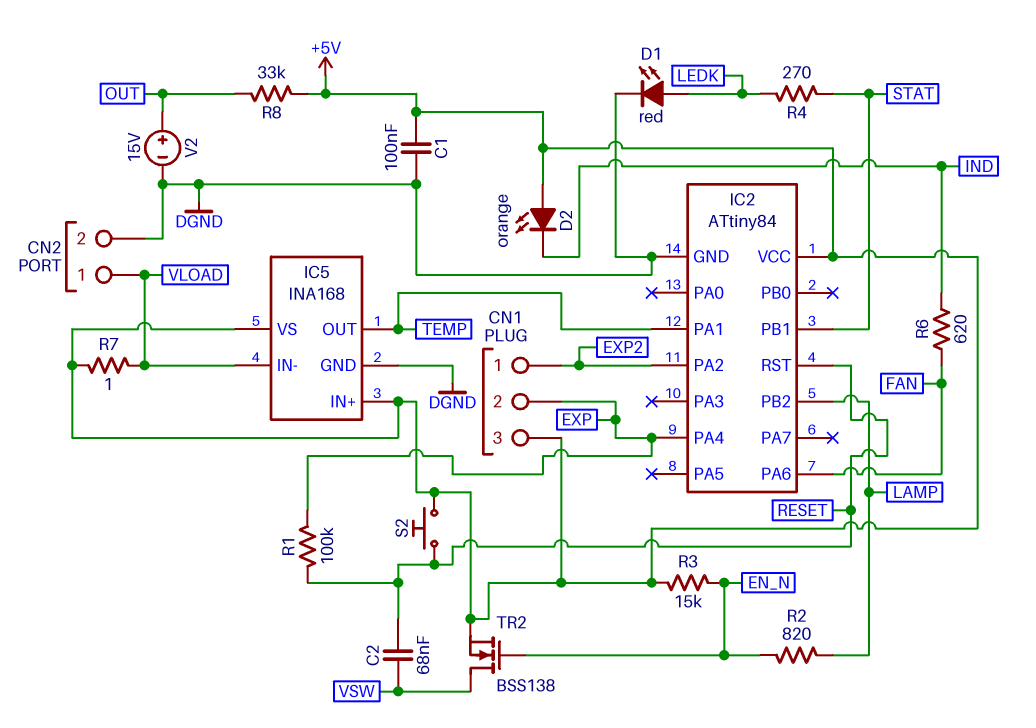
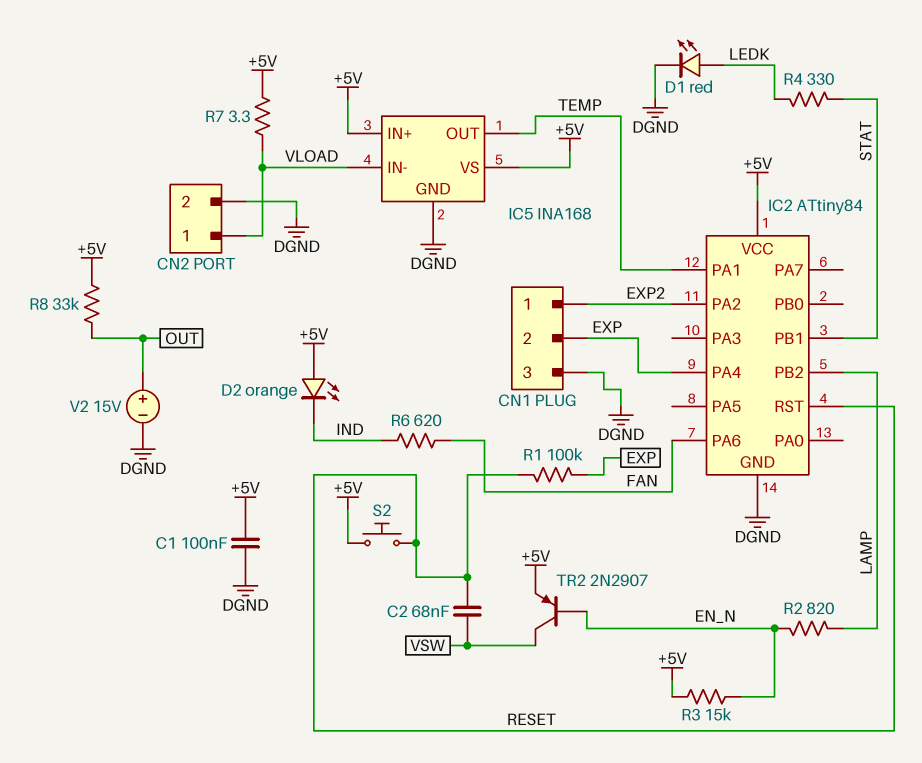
CN1 pin 3: +5V -> DGND
R4: 270 (LEDK, STAT) -> 330 (LEDK, STAT)
R7: 1 (+5V, VLOAD) -> 3.3 (+5V, VLOAD)
TR2: NMOS BSS138 (G EN_N, D VSW, S +5V) -> PNP 2N2907 (B EN_N, C VSW, E +5V)

